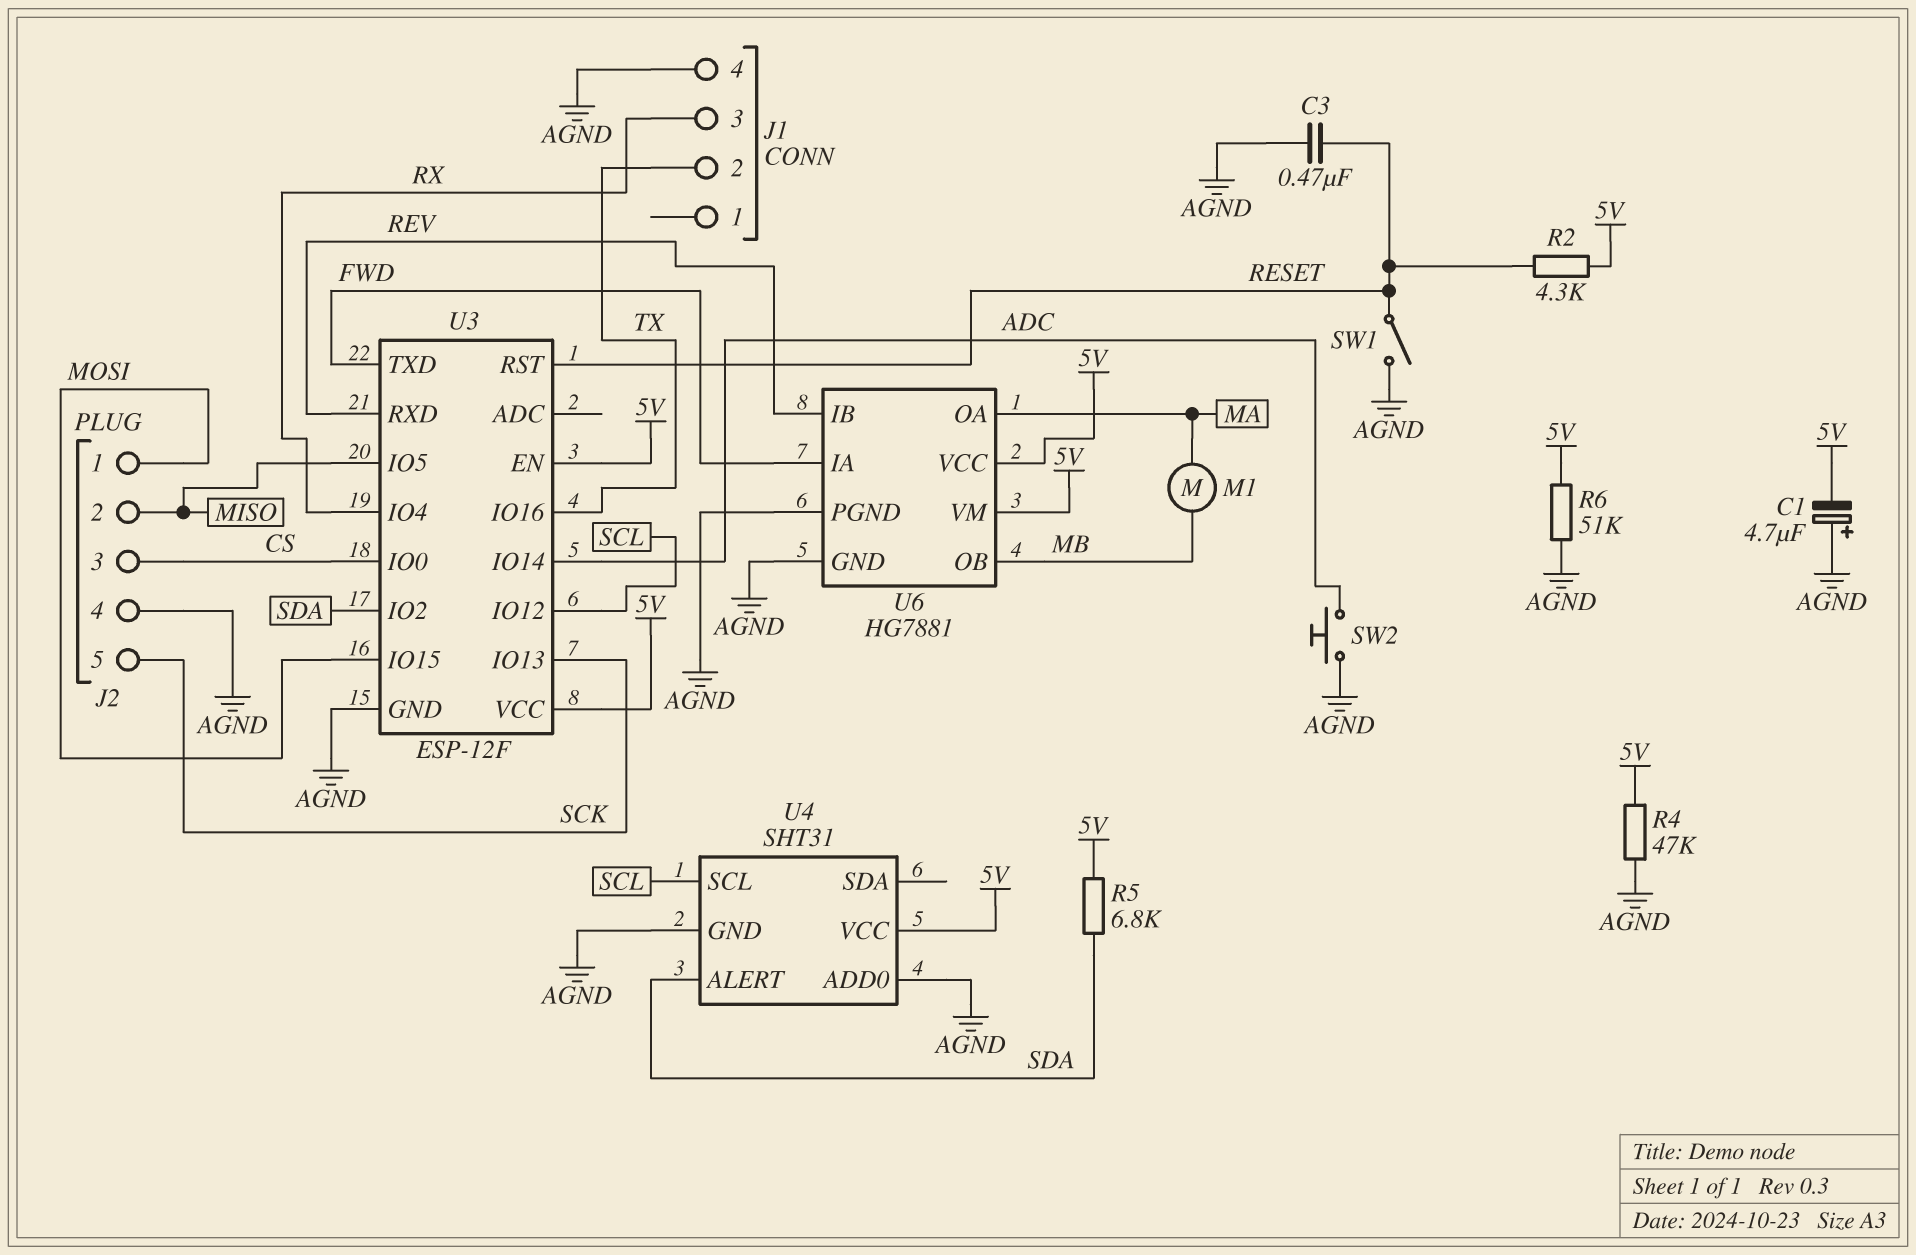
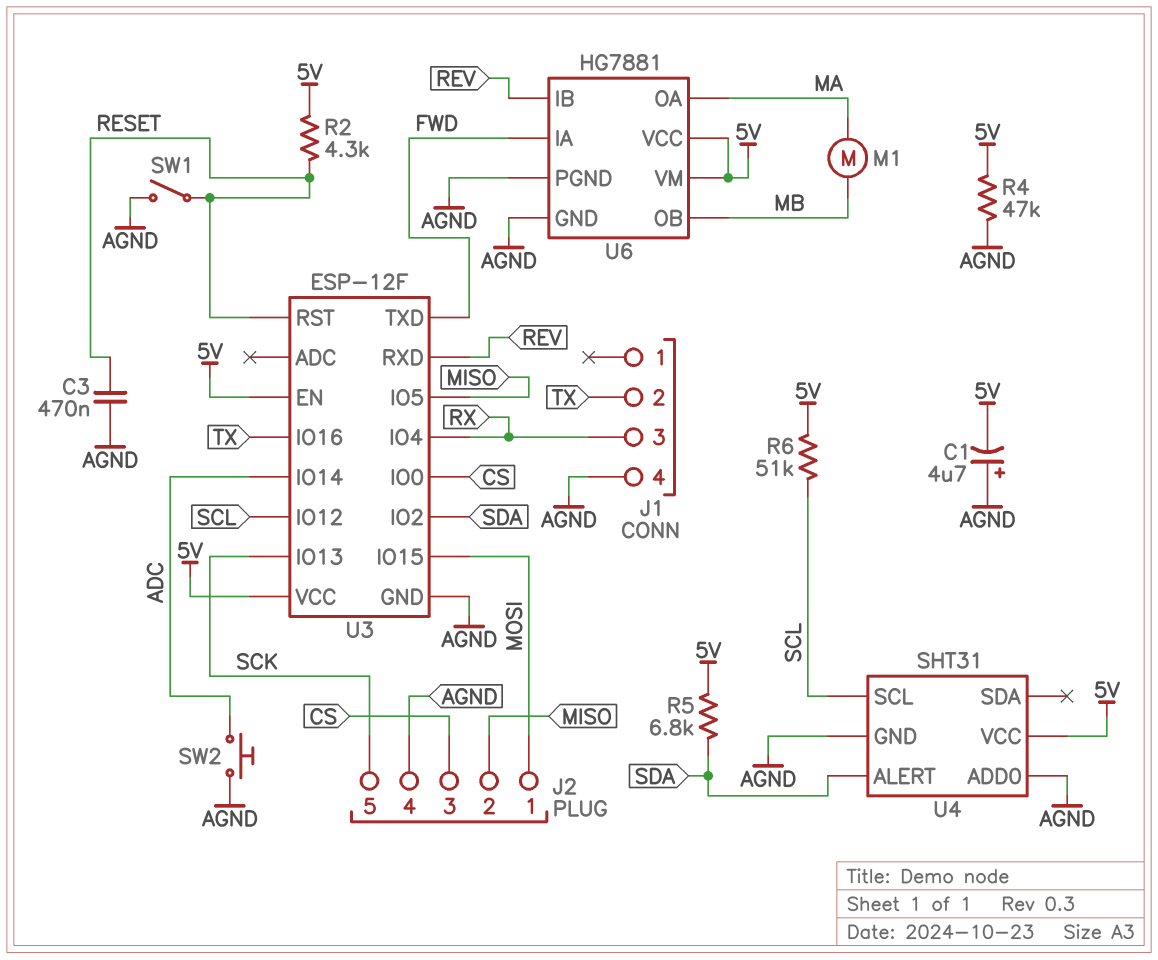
R6: 51k (5V, AGND) -> 51k (5V, SCL)

